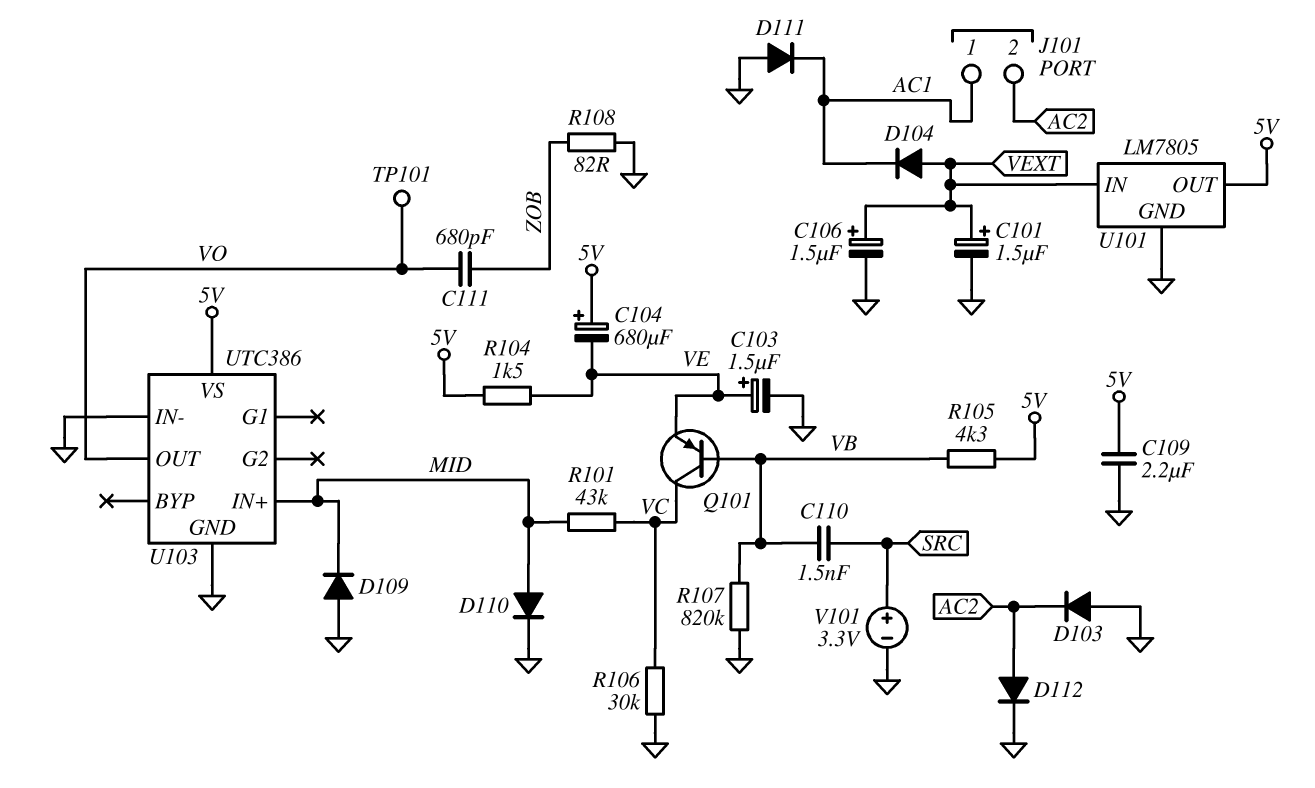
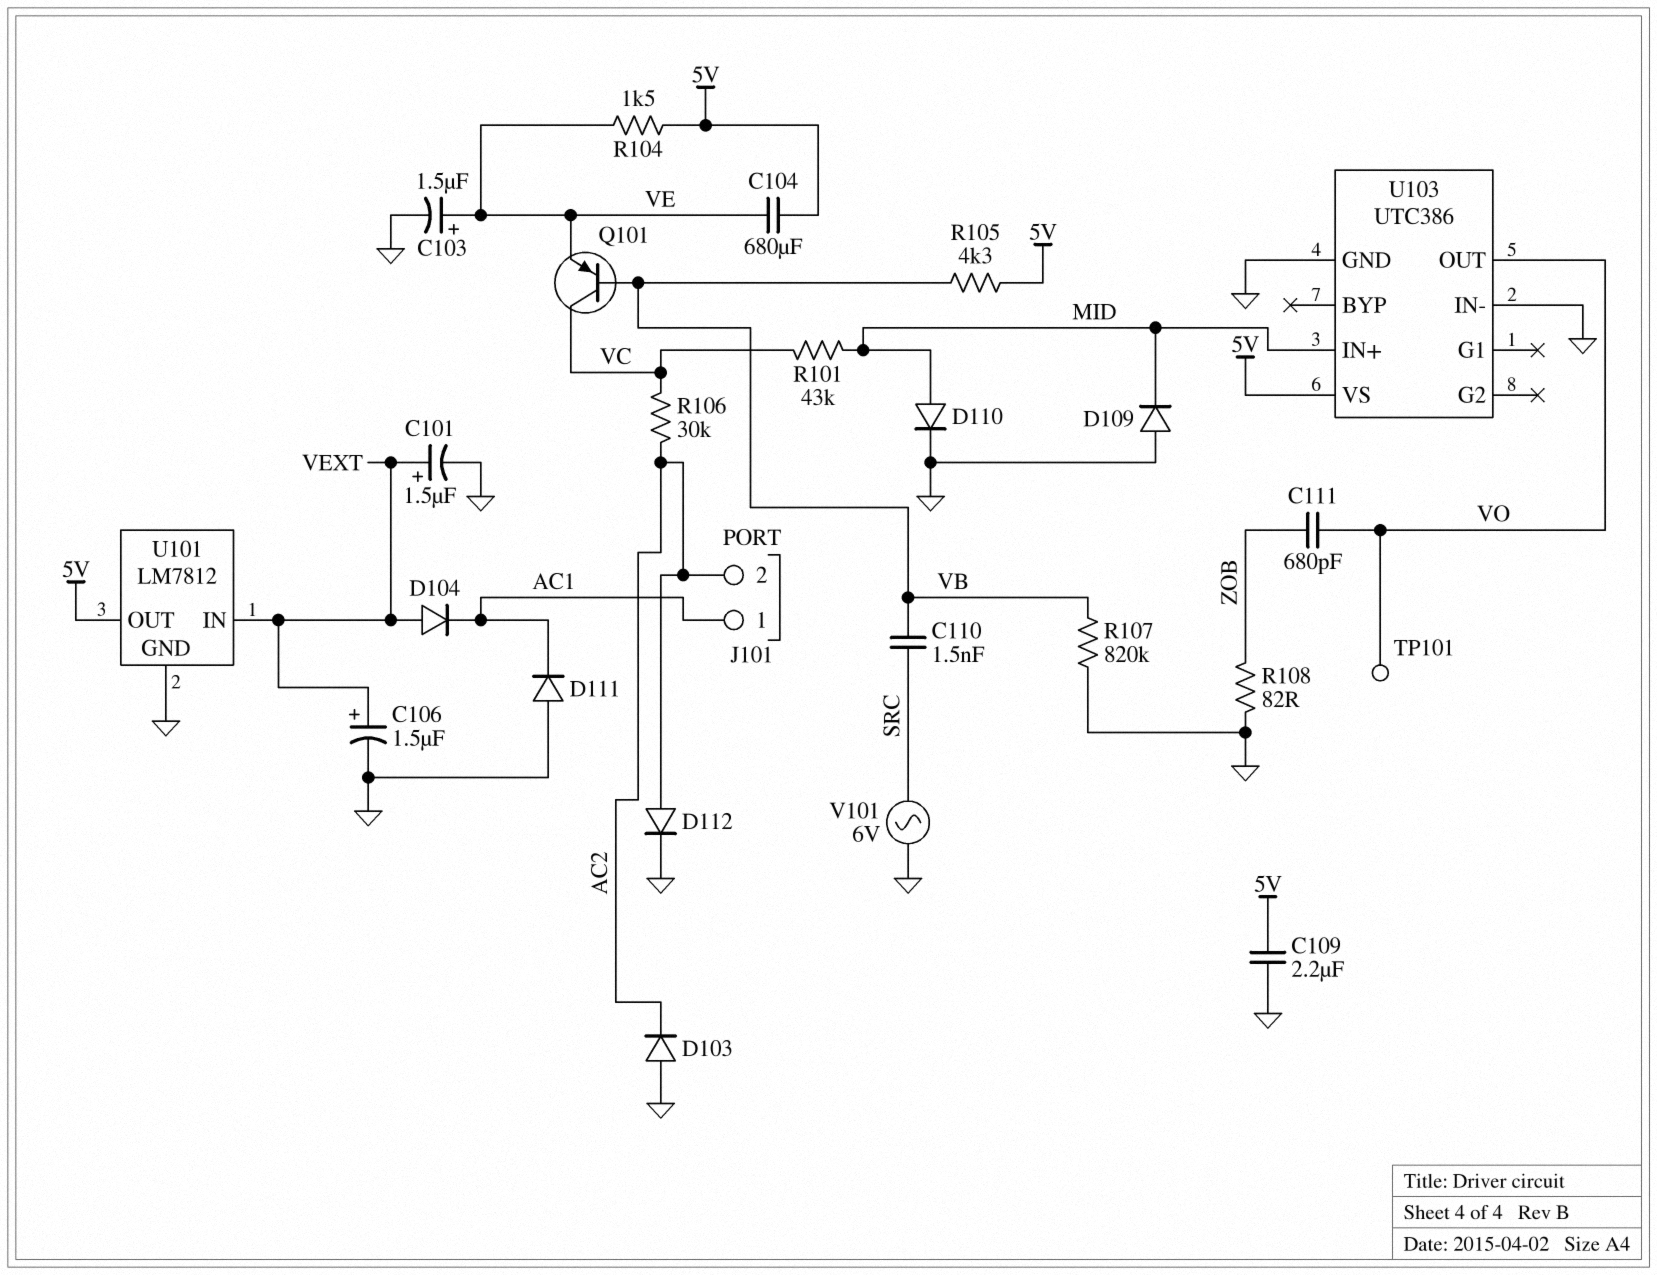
C104: 680uF (plus 5V, minus VE) -> 680uF (5V, VE)
R106: 30k (GND, VC) -> 30k (AC2, VC)
U101: LM7805 -> LM7812
V101: 3.3V (plus SRC, minus GND) -> AC 6V (GND, SRC)

